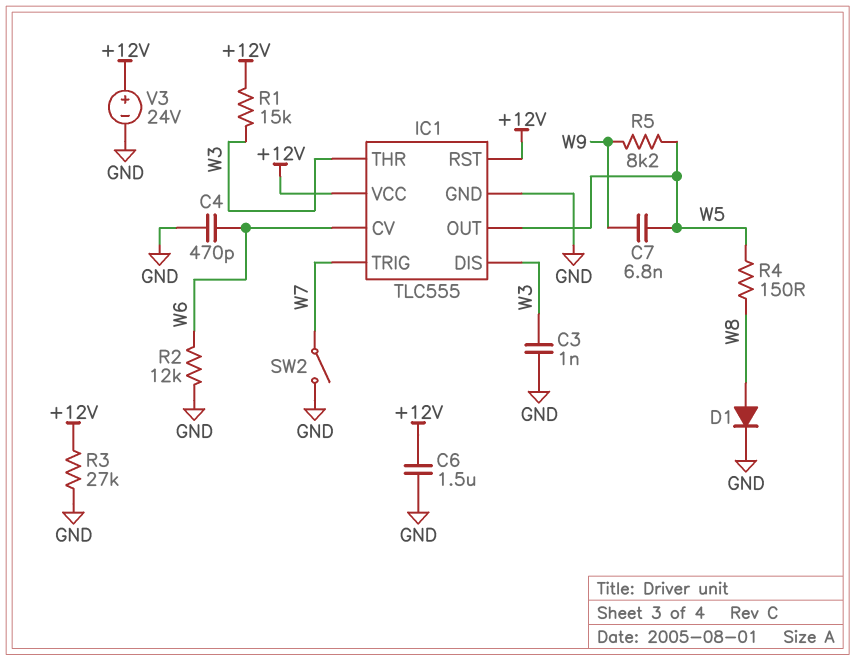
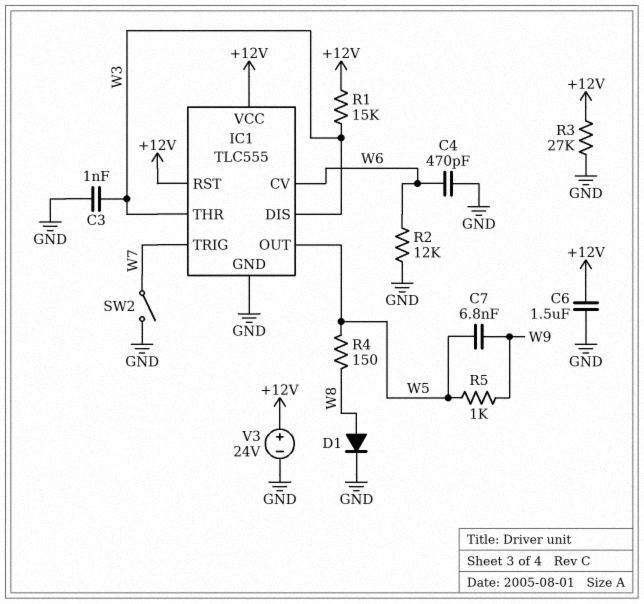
R5: 8.2k (W5, W9) -> 1k (W5, W9)

